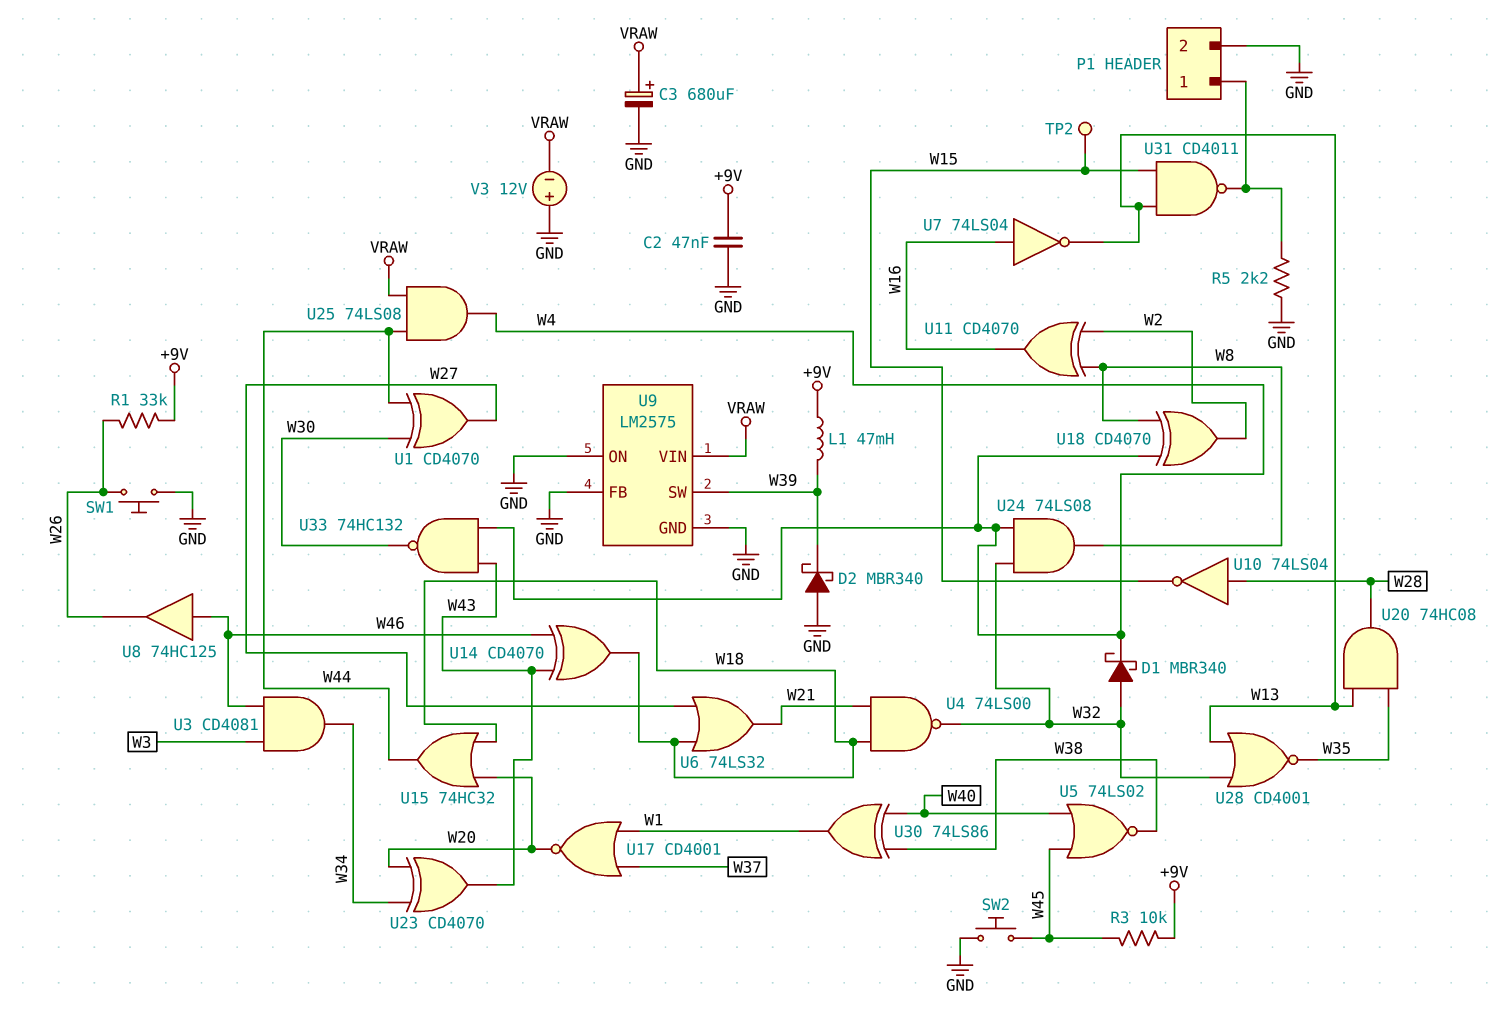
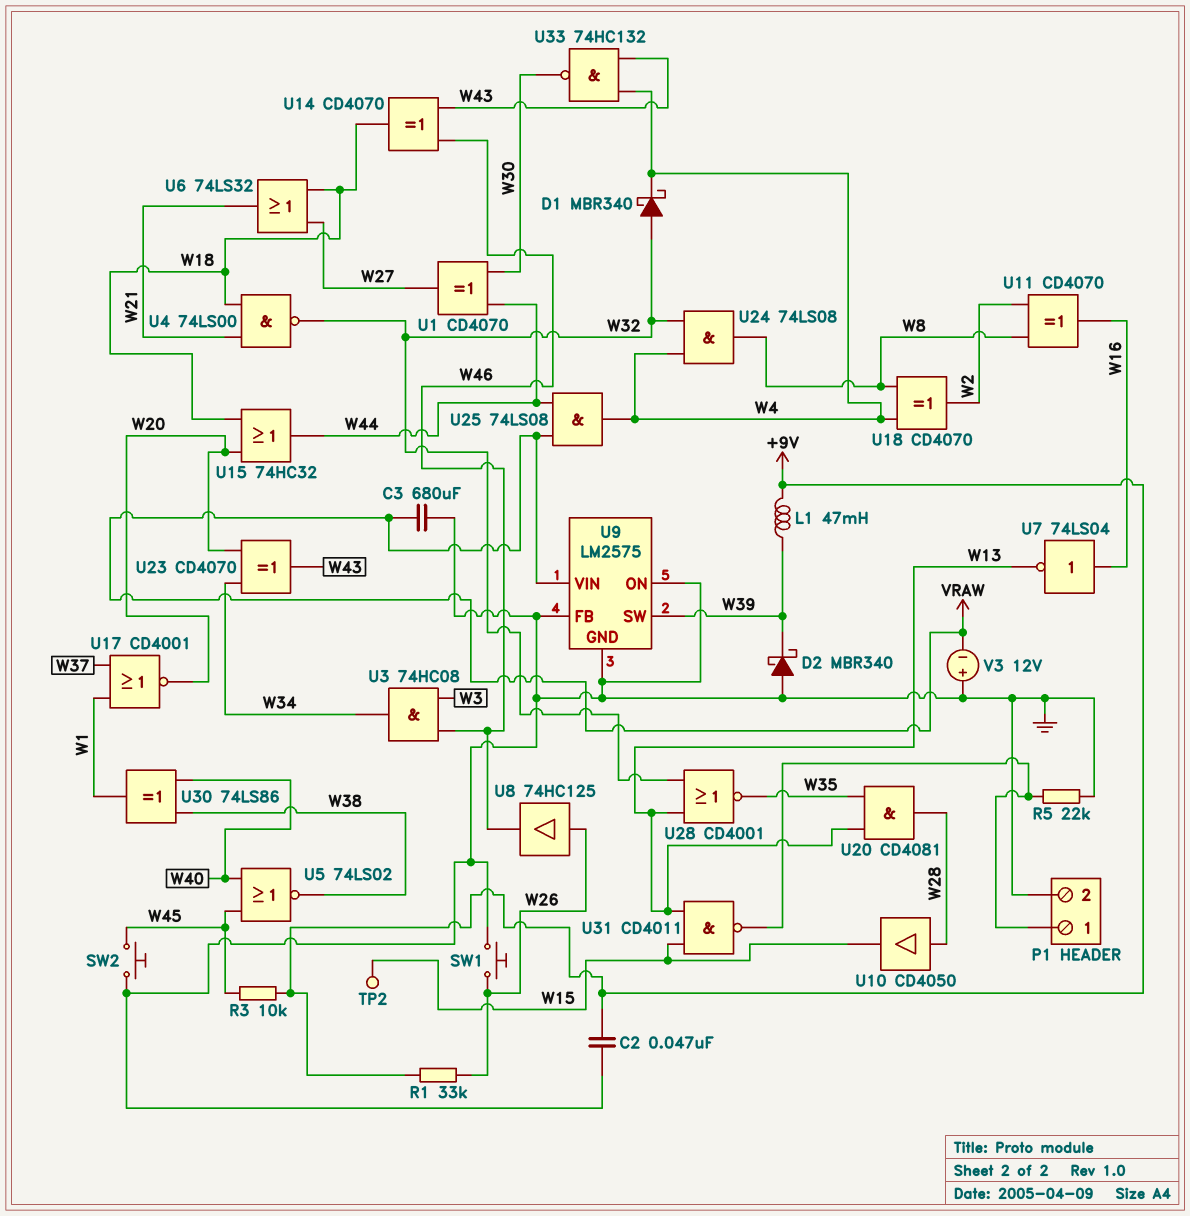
C3: 680uF (plus VRAW, minus GND) -> 680uF (GND, VRAW)
R5: 2.2k (GND, P1/1) -> 22k (GND, P1/1)
U3: AND CD4081 (in W3, in W46, out W34) -> AND 74HC08 (in W3, in W46, out W34)
U8: buffer 74HC125 (in W46, out W26) -> buffer 74HC125 (in W26, out W46)
U10: NOT 74LS04 (in W28, out W15) -> buffer CD4050 (in W28, out W15)
U20: AND 74HC08 (in W13, in W35, out W28) -> AND CD4081 (in W13, in W35, out W28)

